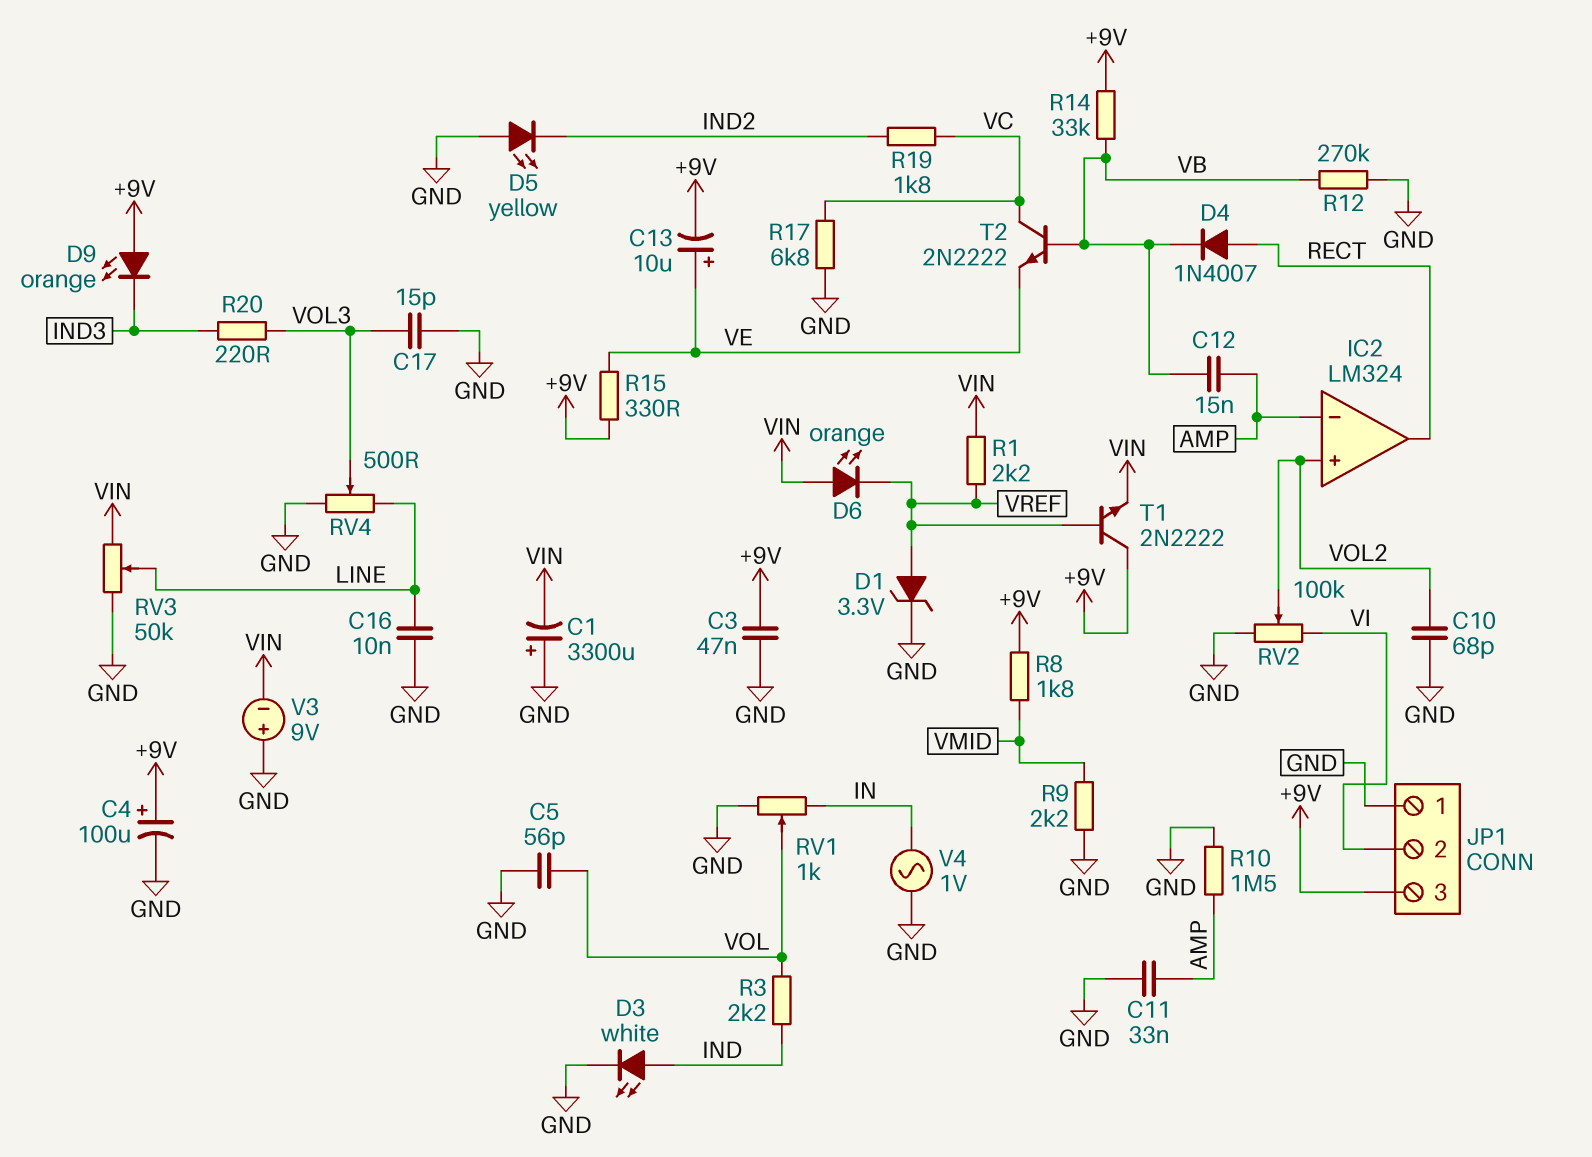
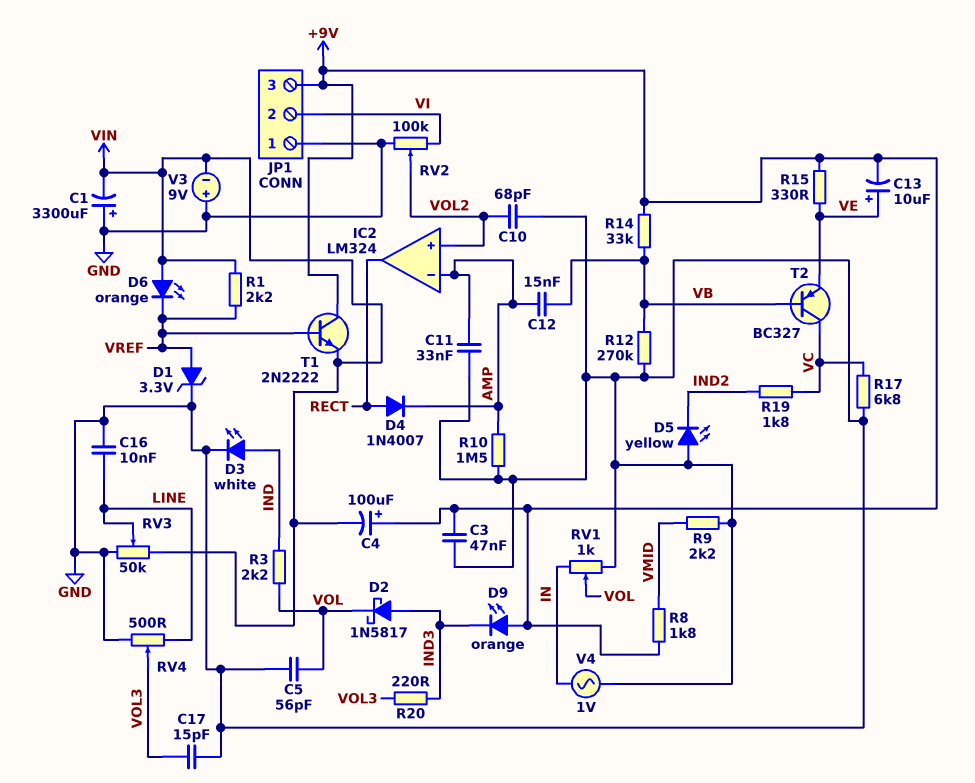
C4: 100uF (plus +9V, minus GND) -> 100uF (plus +9V, minus VIN)
D2: none -> schottky 1N5817 (A IND3, K VOL)
D4: diode 1N4007 (A RECT, K VB) -> diode 1N4007 (A RECT, K AMP)
T2: NPN 2N2222 (B VB, C VC, E VE) -> PNP BC327 (B VB, C VC, E VE)

